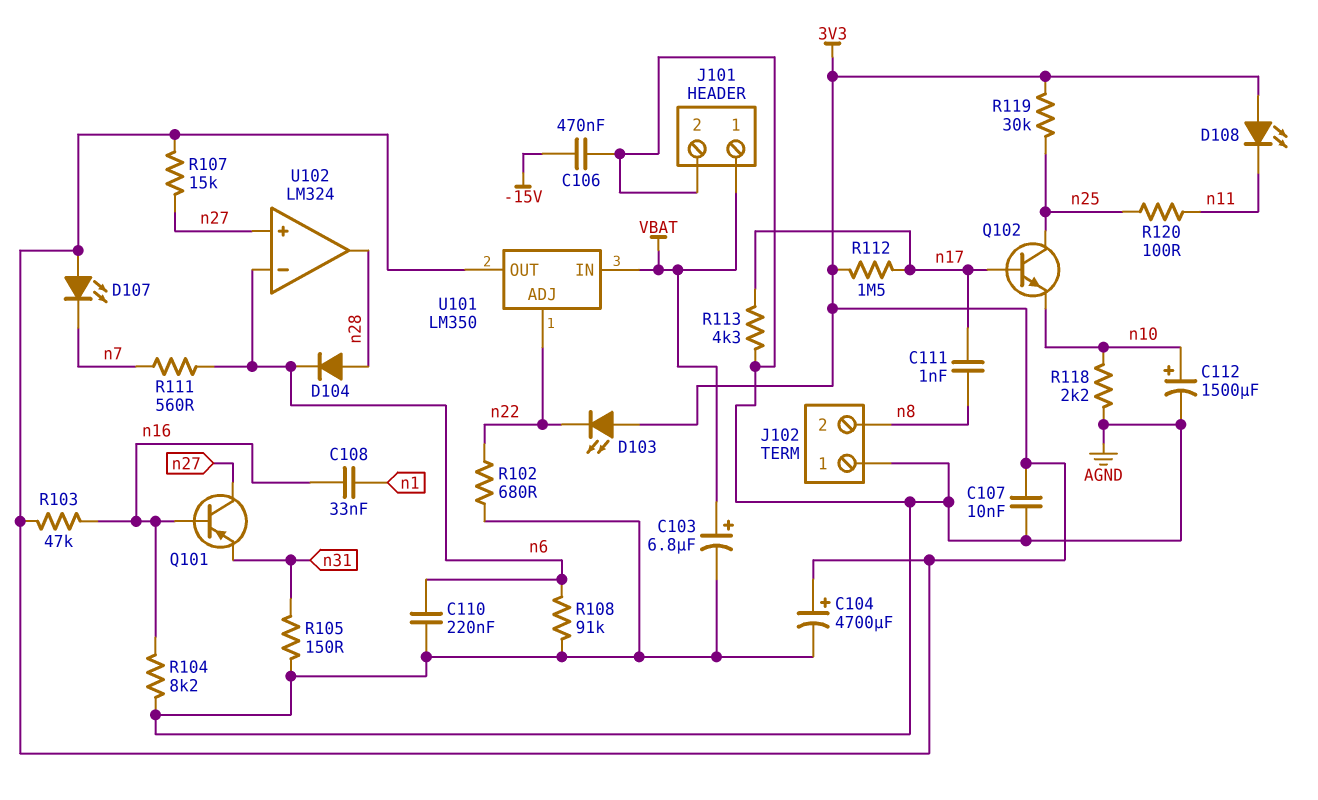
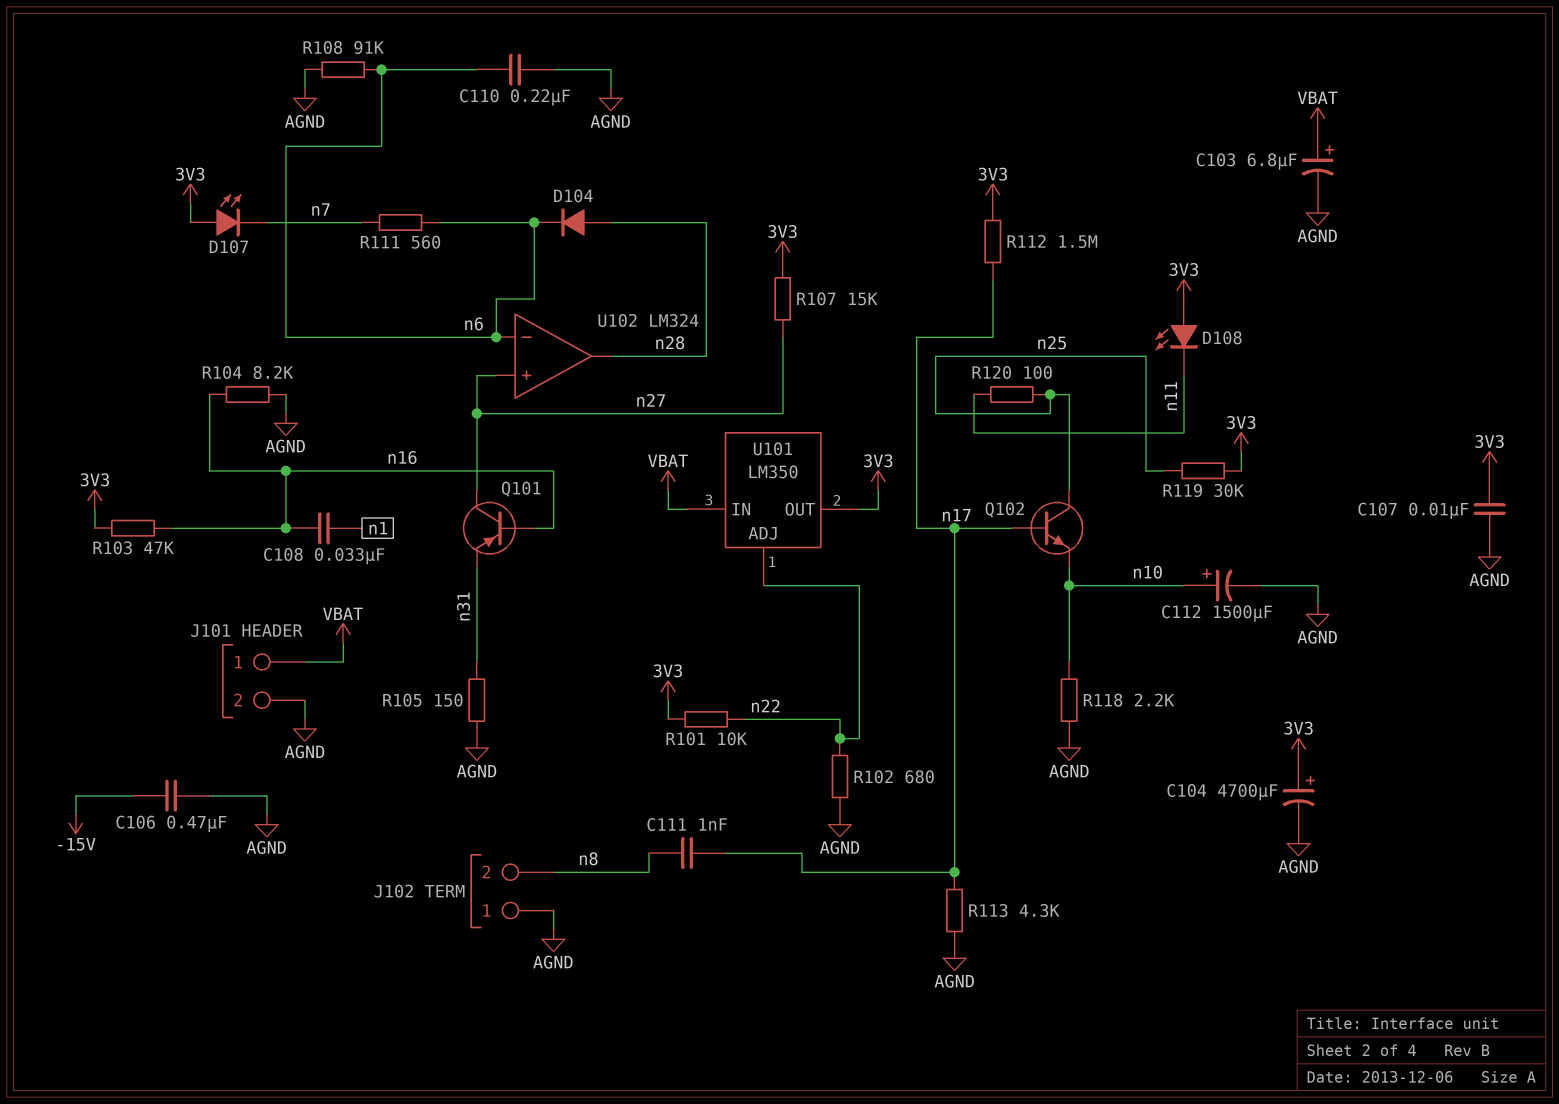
D103: LED (A 3V3, K n22) -> none
R101: none -> 10k (3V3, n22)

